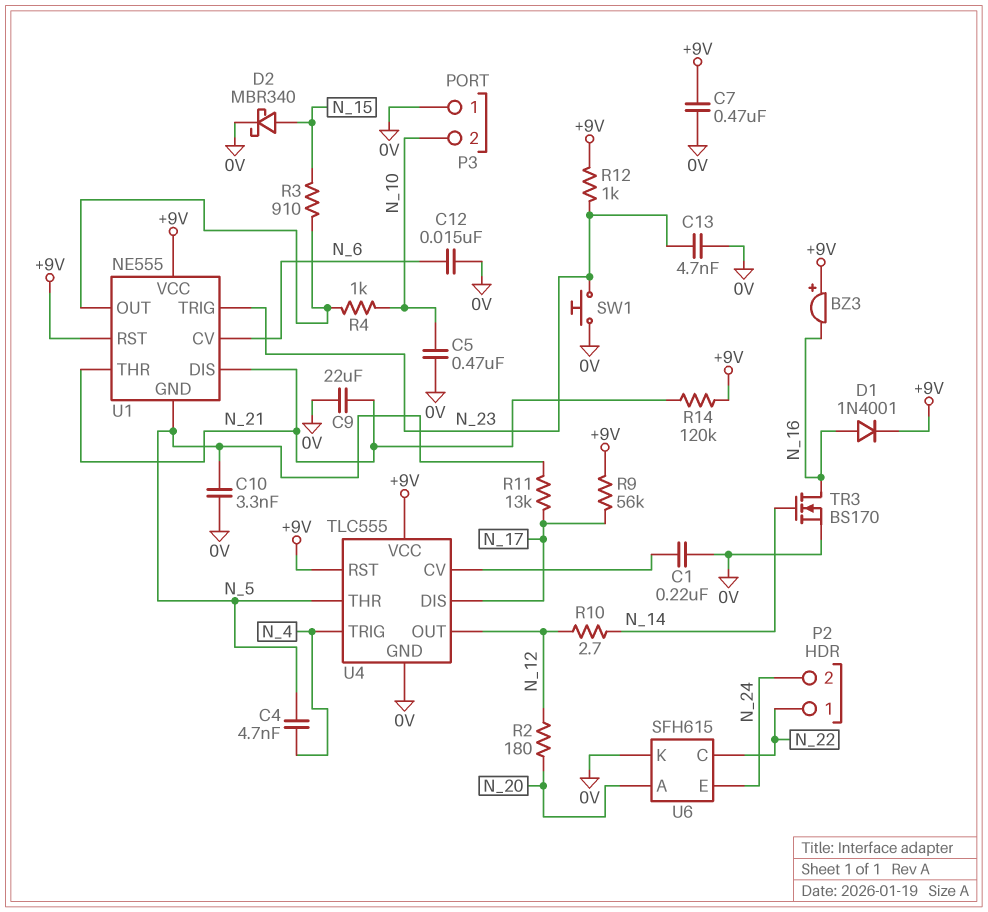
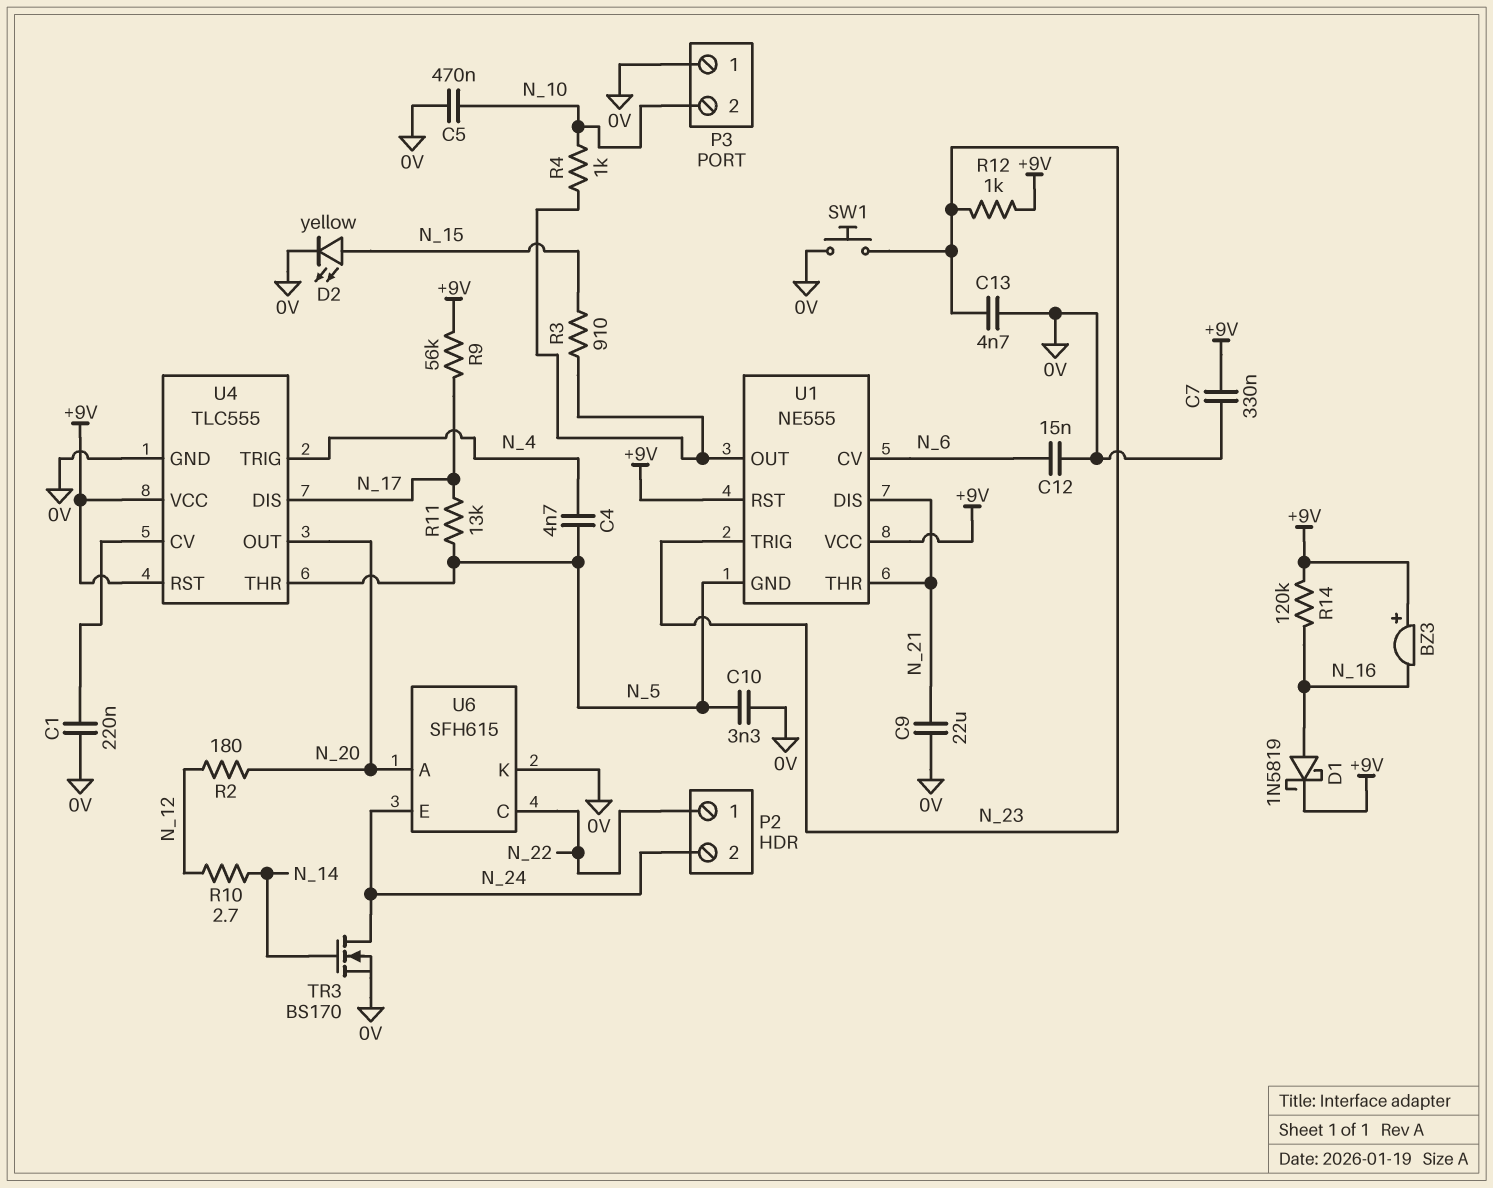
C7: 470nF (+9V, 0V) -> 330nF (+9V, 0V)
D1: diode 1N4001 (A N_16, K +9V) -> schottky 1N5819 (A N_16, K +9V)
D2: schottky MBR340 (A N_15, K 0V) -> LED yellow (A N_15, K 0V)
R14: 120k (+9V, N_21) -> 120k (+9V, N_16)
TR3: NMOS BS170 (G N_14, D N_16, S 0V) -> NMOS BS170 (G N_14, D N_24, S 0V)
U4 pin OUT: N_12 -> N_20

